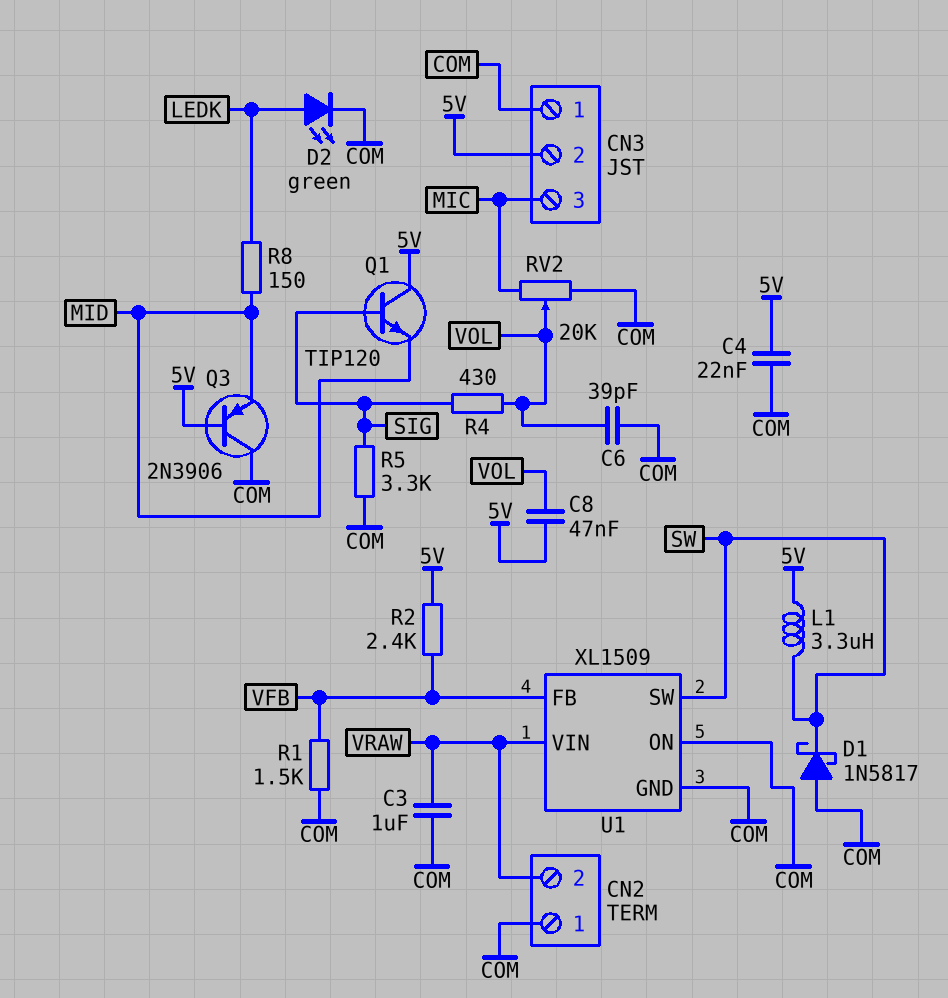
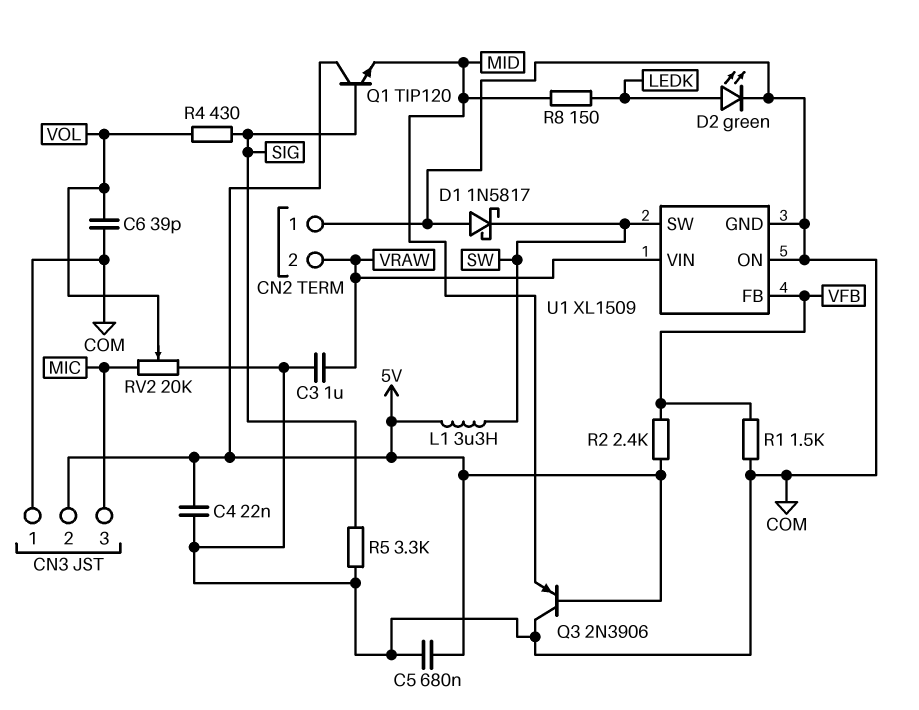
C5: none -> 680nF (5V, COM)
C8: 47nF (5V, VOL) -> none

